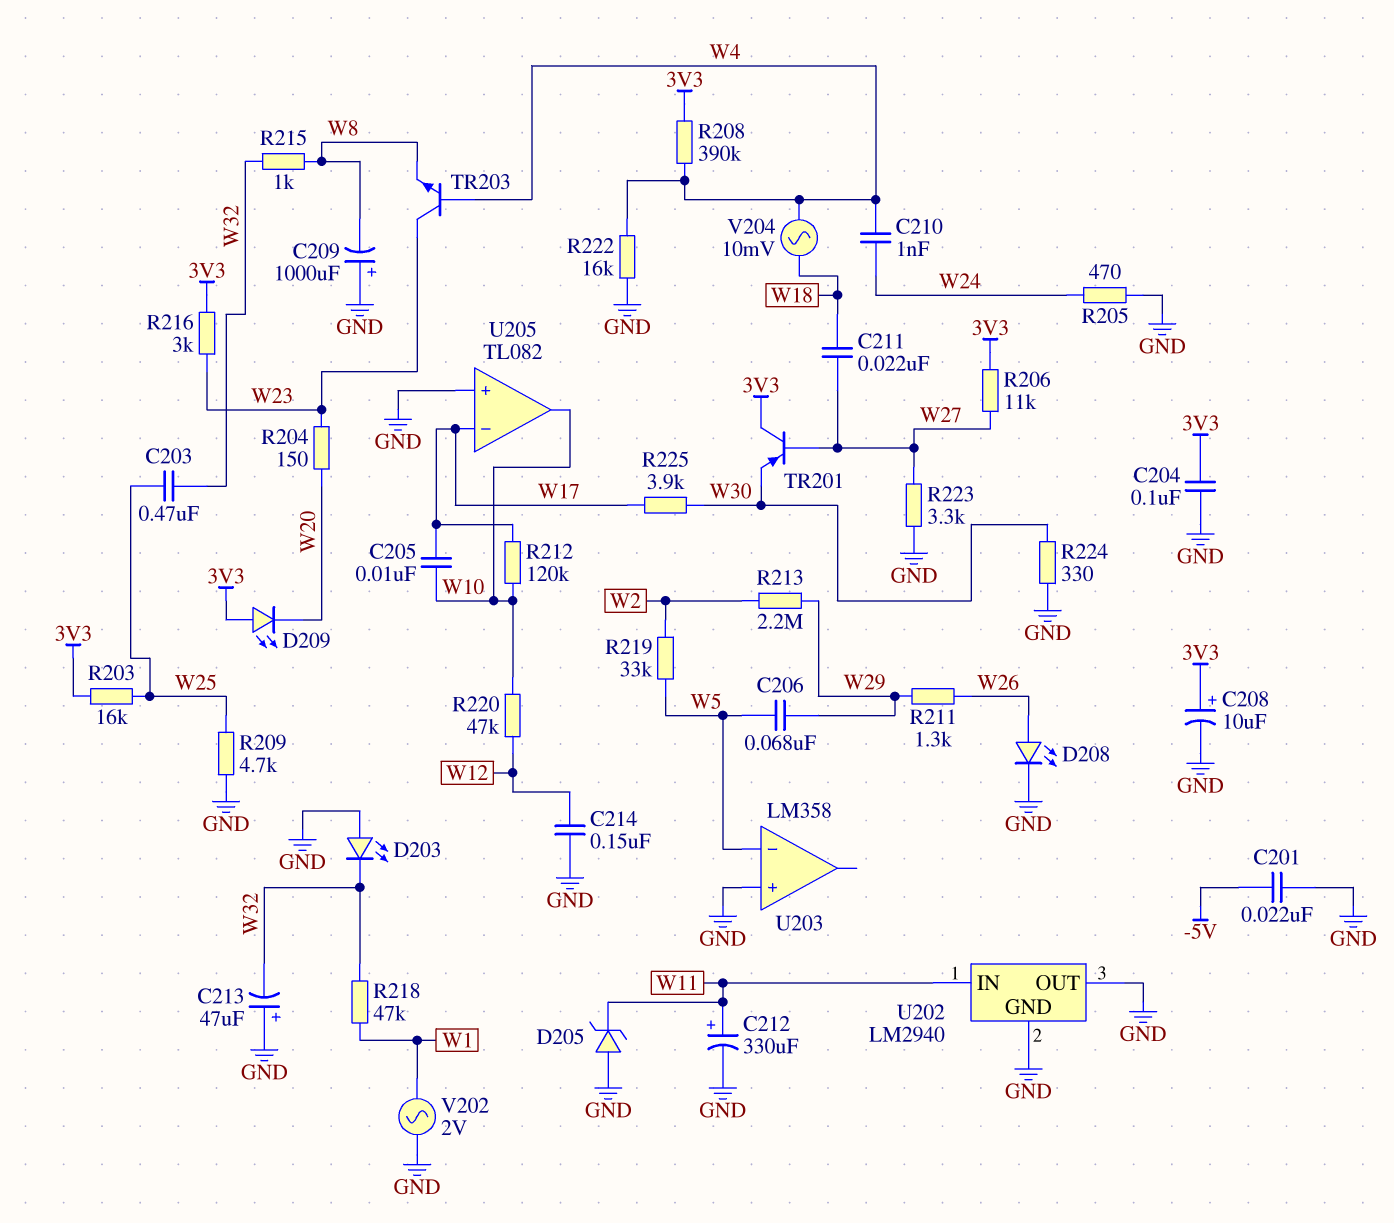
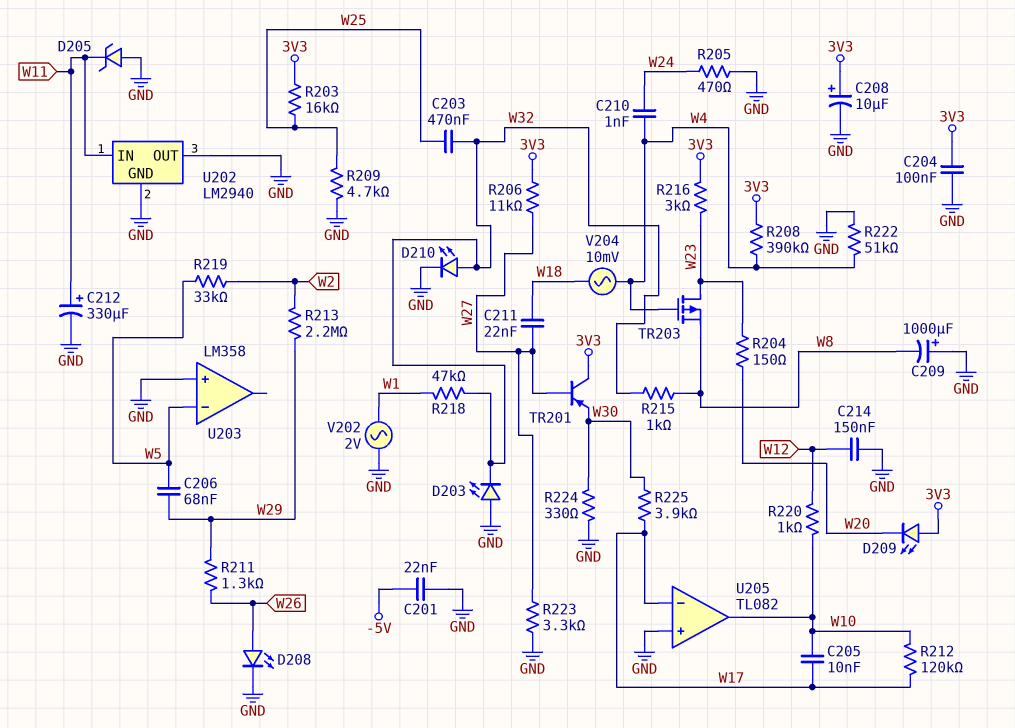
C213: 47uF (plus GND, minus W32) -> none
D210: none -> LED (A W32, K GND)
R220: 47k (W10, W12) -> 1k (W10, W12)
R222: 16k (GND, W4) -> 51k (GND, W4)
TR203: NPN (B W4, C W23, E W8) -> PMOS (G W4, D W23, S W8)

